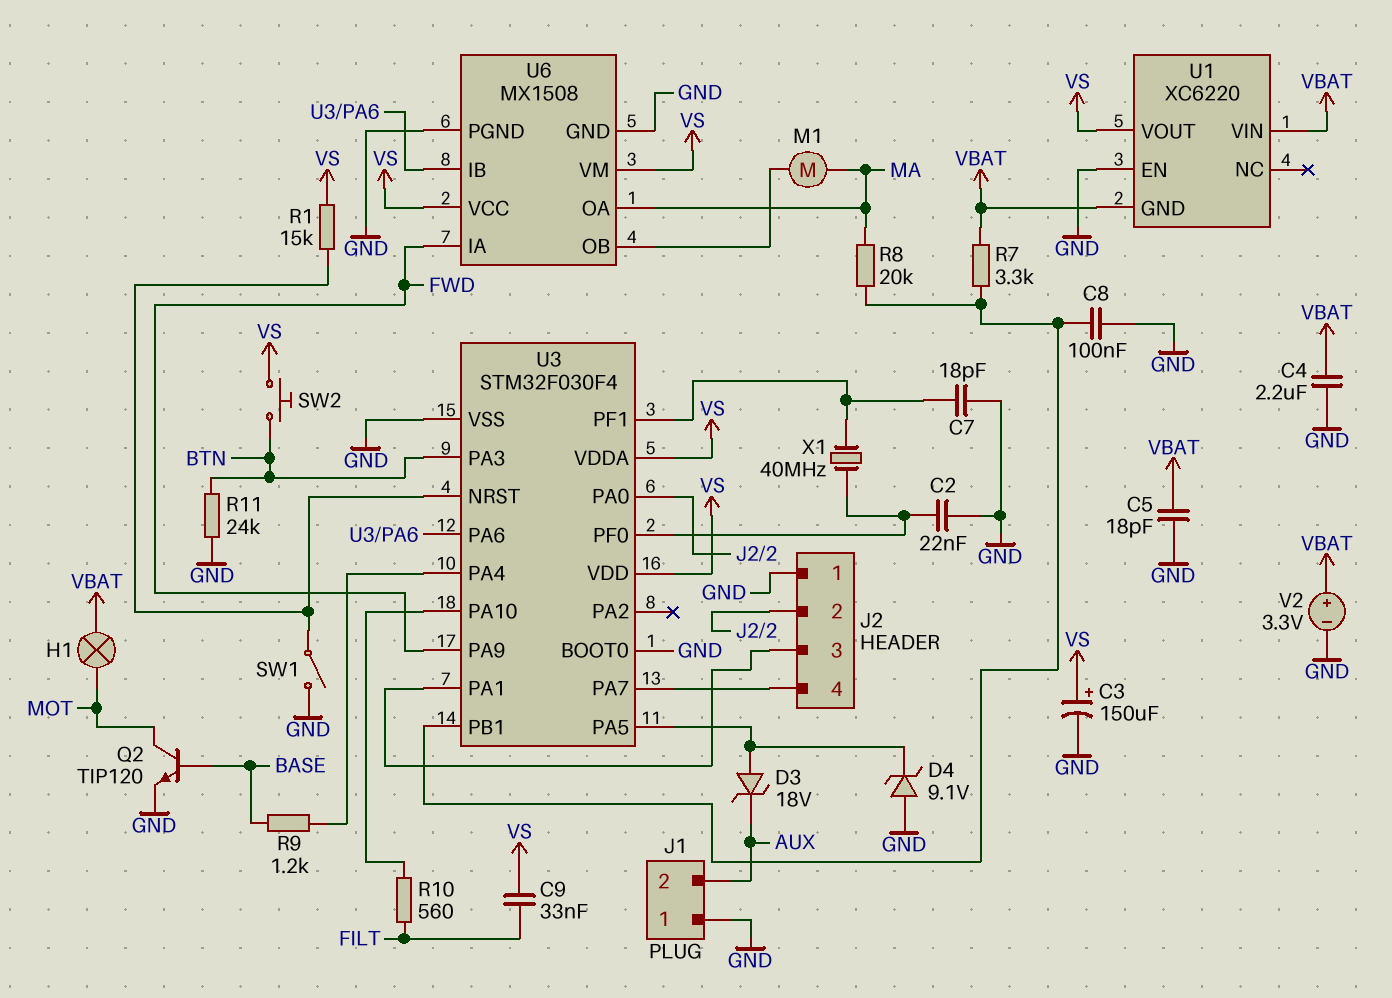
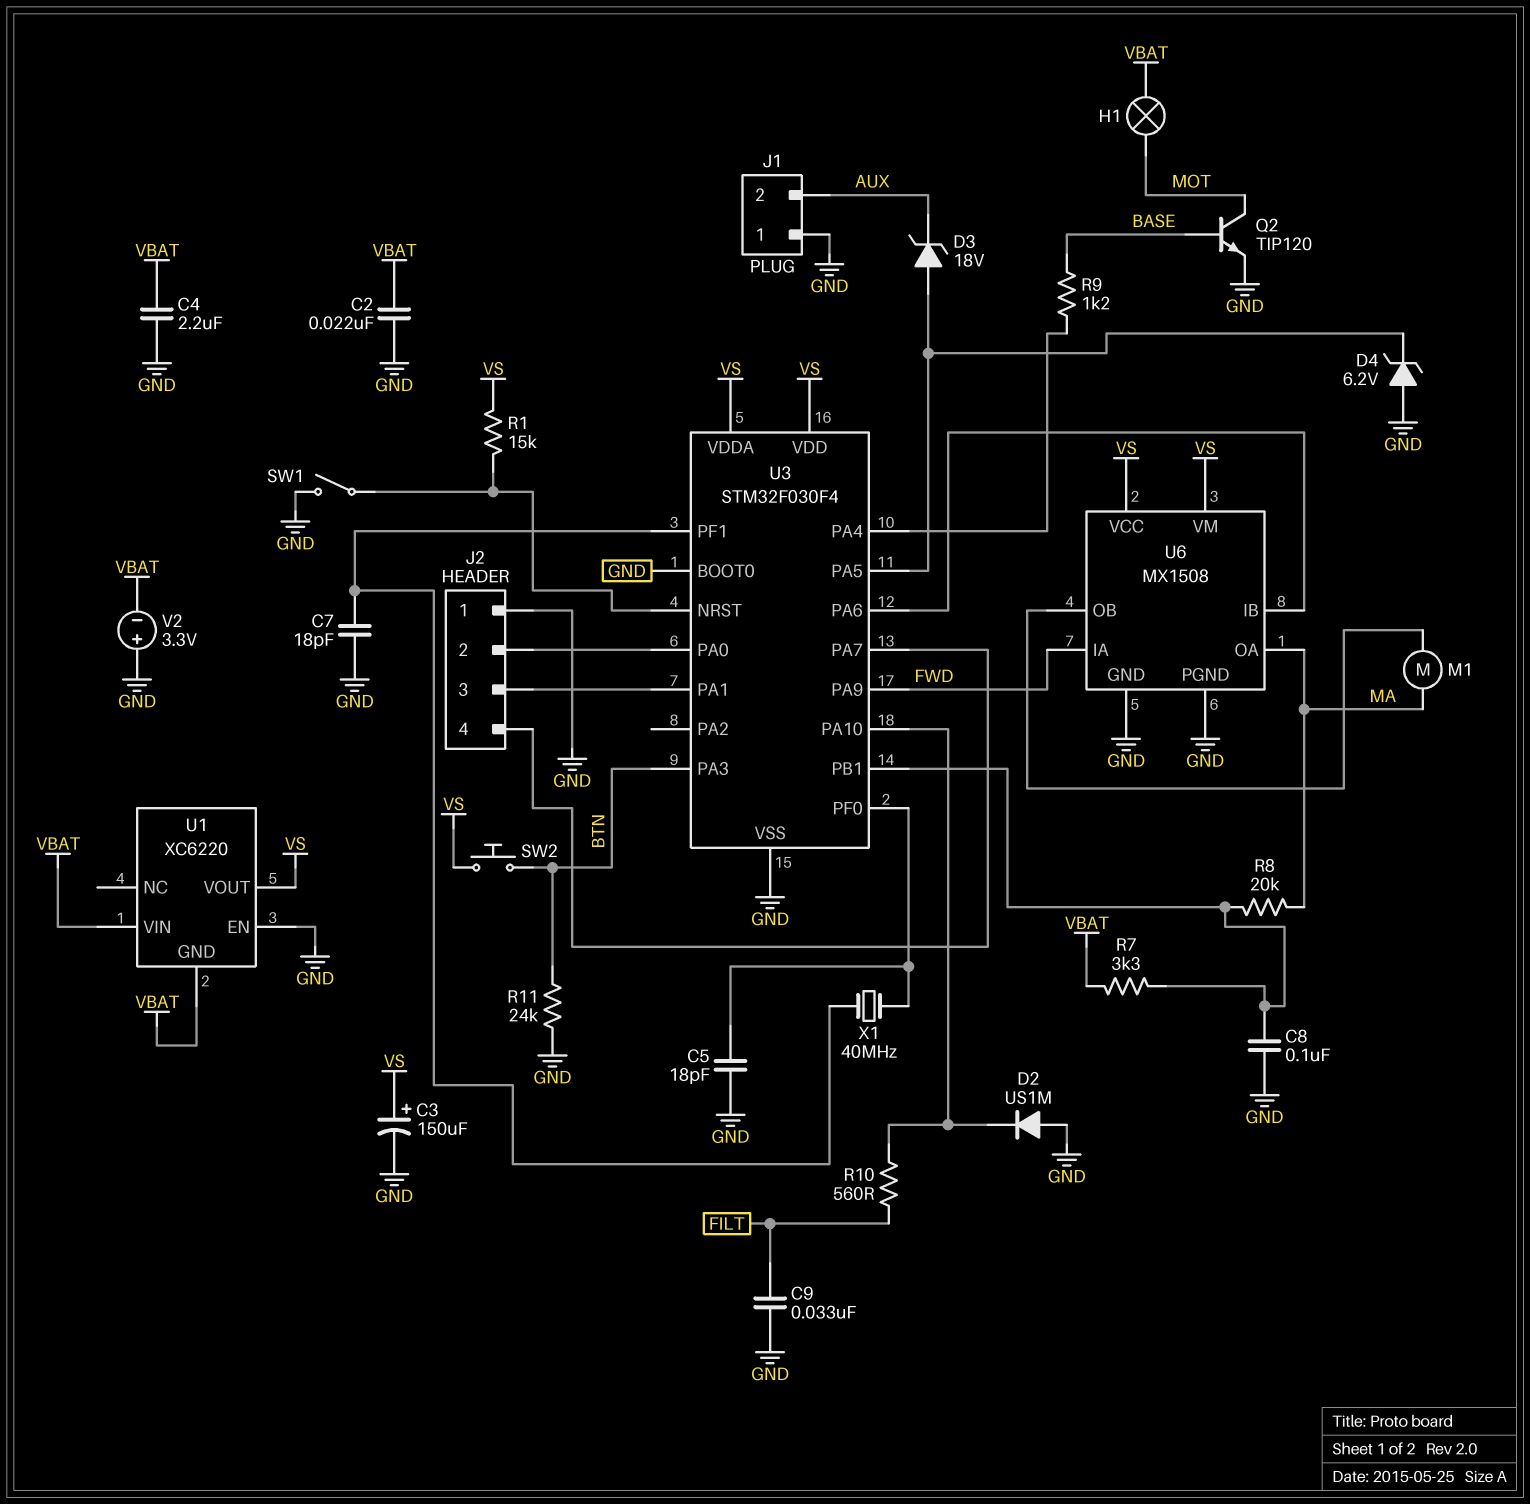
C2: 22nF (GND, U3/PF0) -> 22nF (GND, VBAT)
C5: 18pF (GND, VBAT) -> 18pF (GND, U3/PF0)
C9: 33nF (FILT, VS) -> 33nF (FILT, GND)
D2: none -> diode US1M (A GND, K U3/PA10)
D4: zener 9.1V (A GND, K U3/PA5) -> zener 6.2V (A GND, K U3/PA5)
V2: 3.3V (plus VBAT, minus GND) -> 3.3V (plus GND, minus VBAT)

